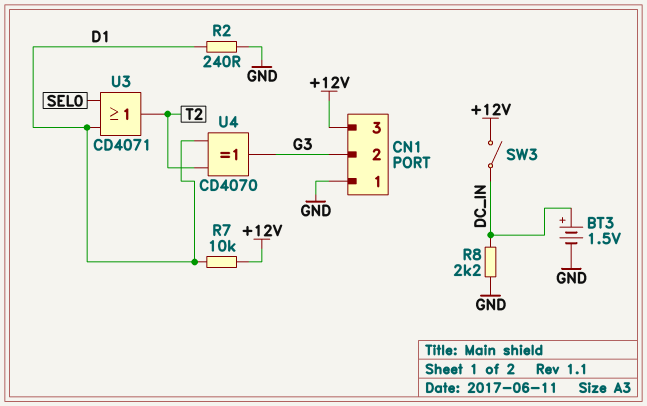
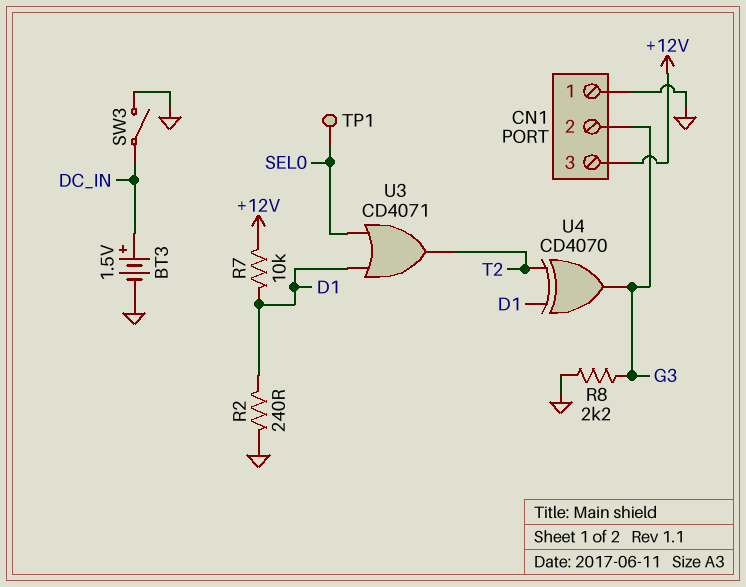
R8: 2.2k (DC_IN, GND) -> 2.2k (G3, GND)
SW3: switch (+12V, DC_IN) -> switch (DC_IN, GND)
TP1: none -> test point (SEL0)

